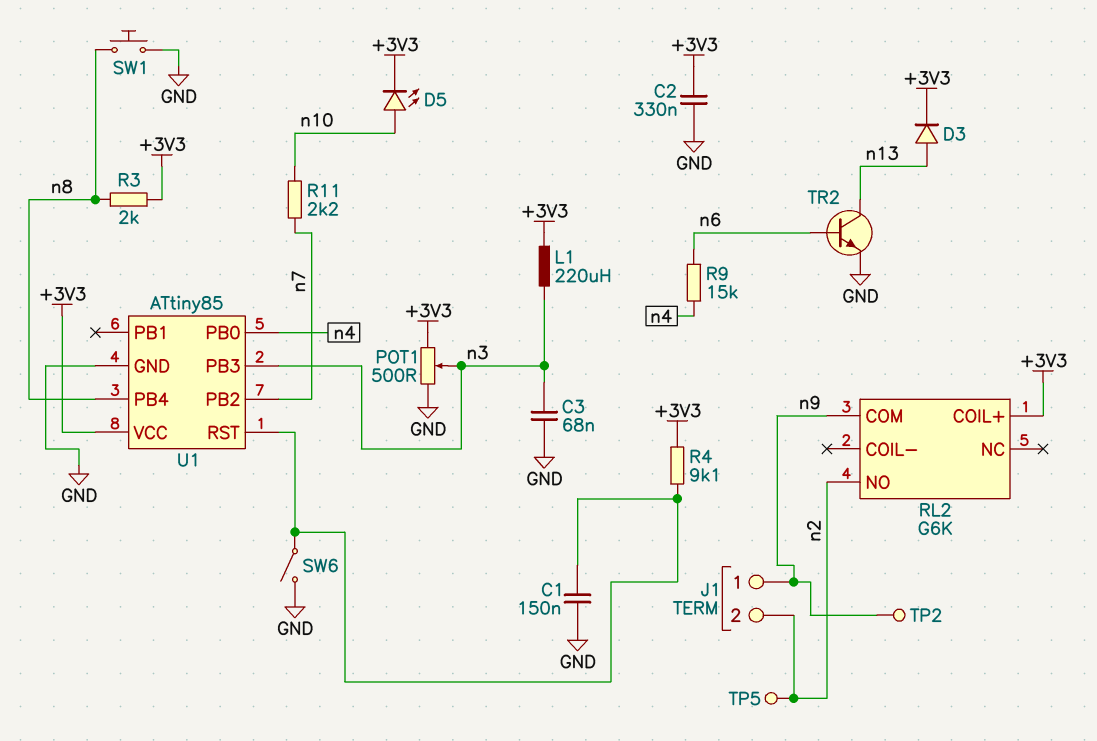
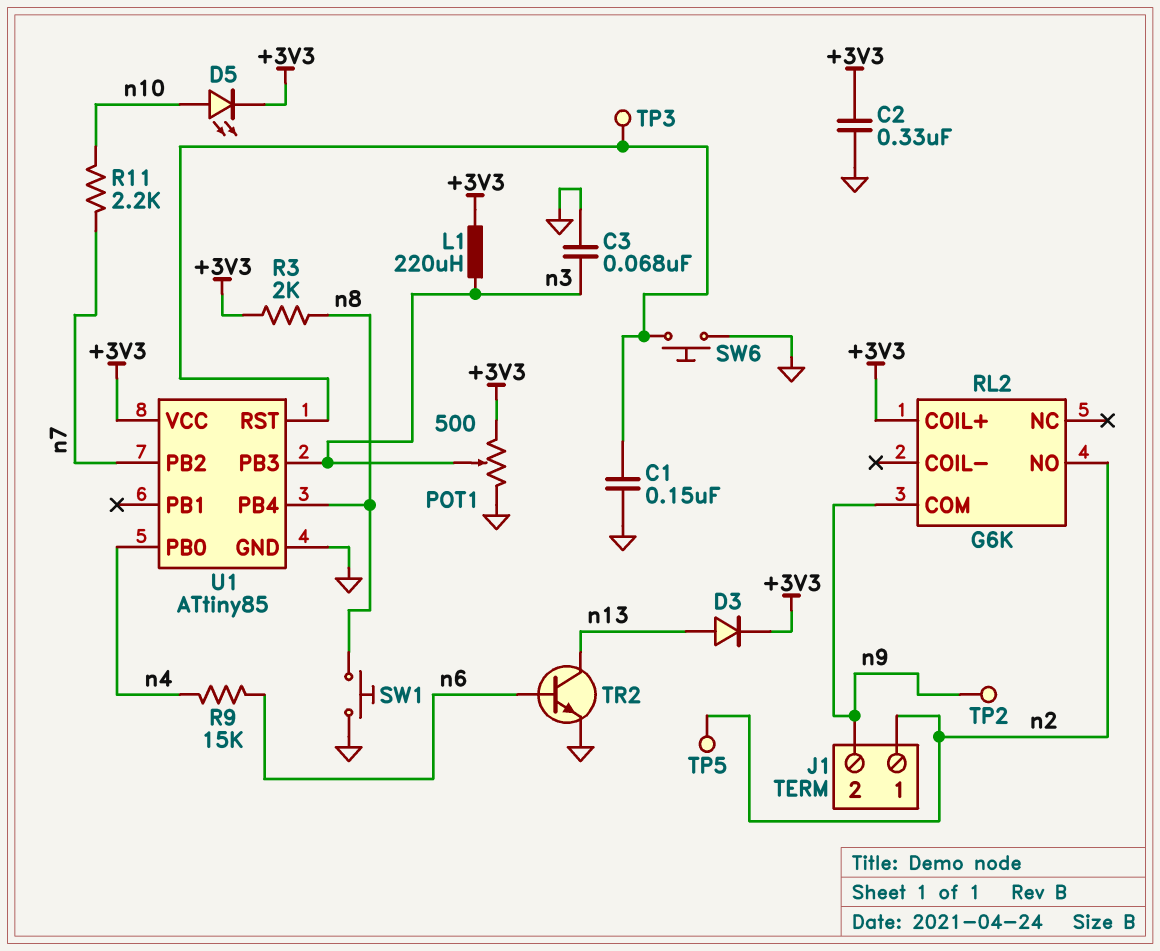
J1 pin 1: n9 -> n2
J1 pin 2: n2 -> n9
R4: 9.1k (+3V3, U1/RST) -> none
SW6: switch (GND, U1/RST) -> button (GND, U1/RST)
TP3: none -> test point (U1/RST)

